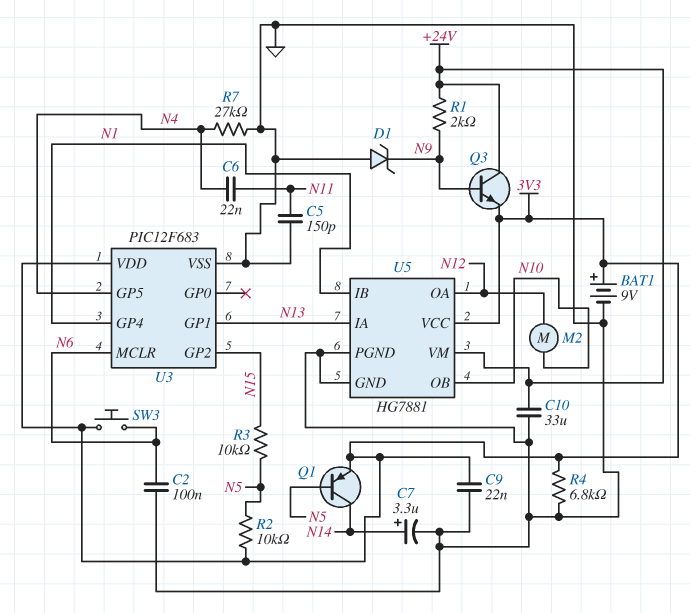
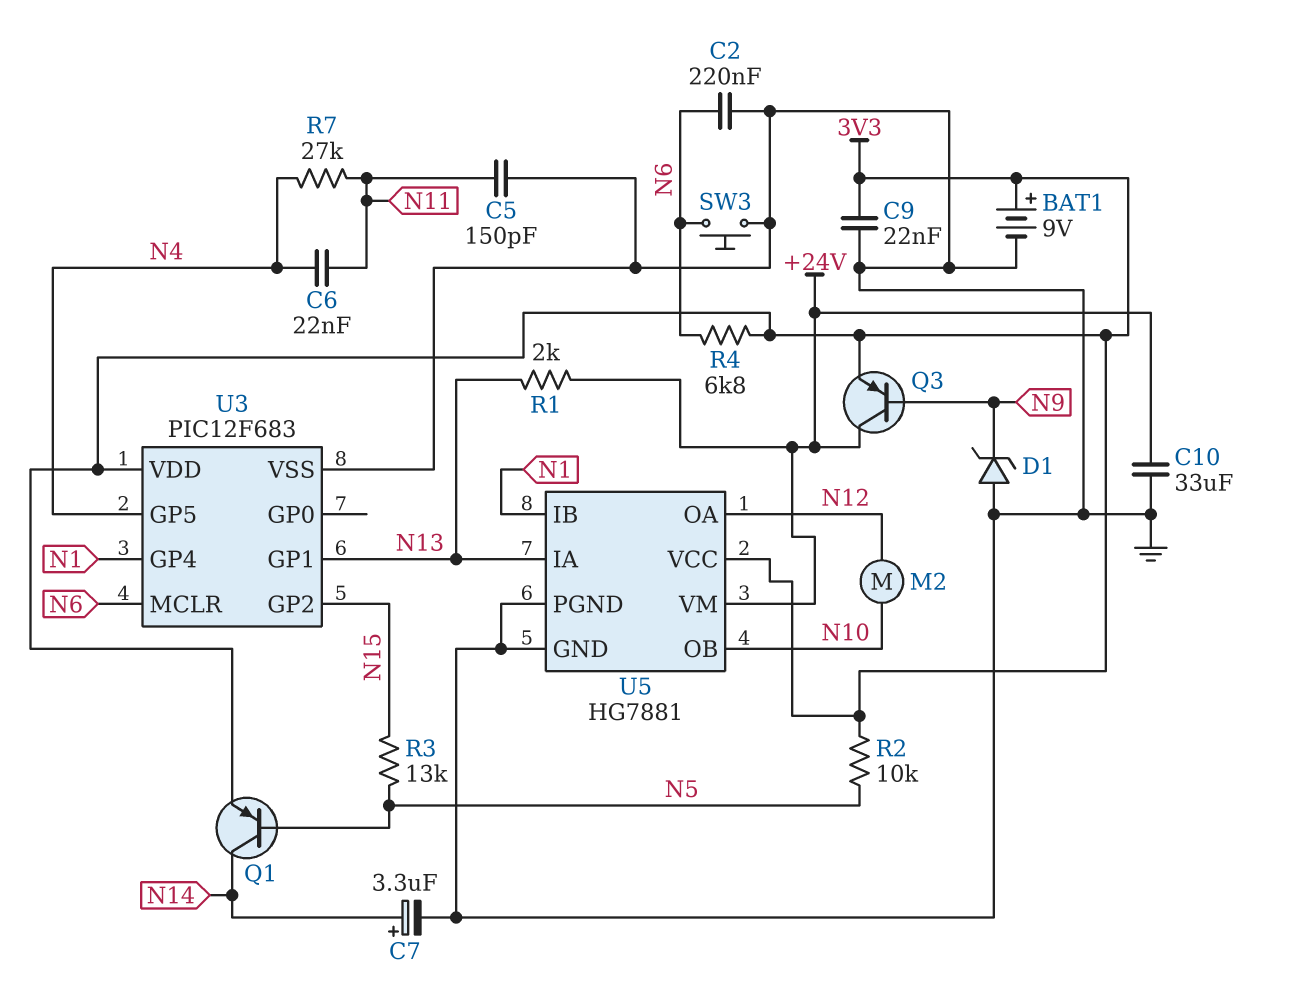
C2: 100nF (GND, N6) -> 220nF (GND, N6)
Q3: NPN (B N9, C +24V, E 3V3) -> PNP (B N9, C +24V, E 3V3)
R1: 2k (+24V, N9) -> 2k (+24V, N13)
R3: 10k (N5, N15) -> 13k (N5, N15)
R4: 6.8k (3V3, GND) -> 6.8k (3V3, N6)
R7: 27k (GND, N4) -> 27k (N4, N11)
SW3: button (3V3, N6) -> button (GND, N6)

